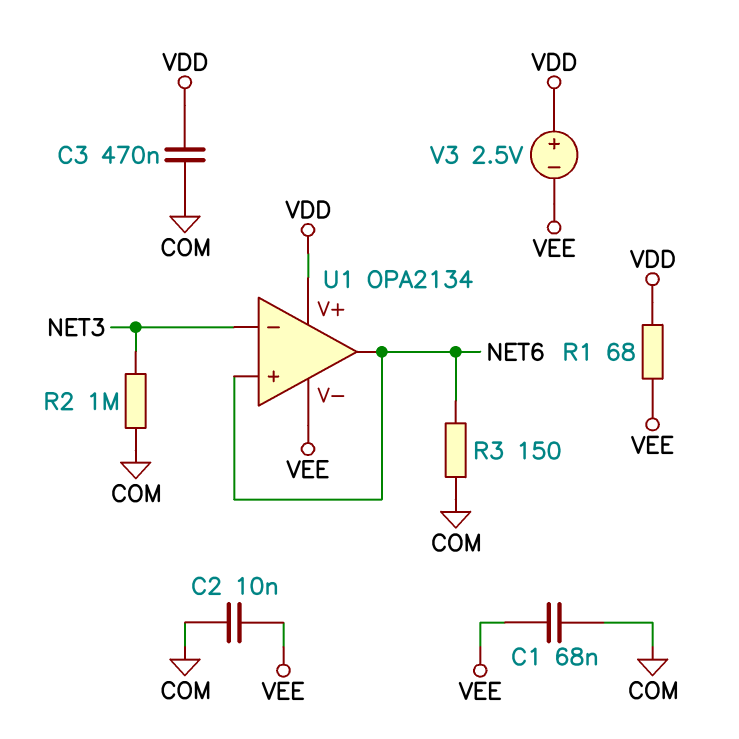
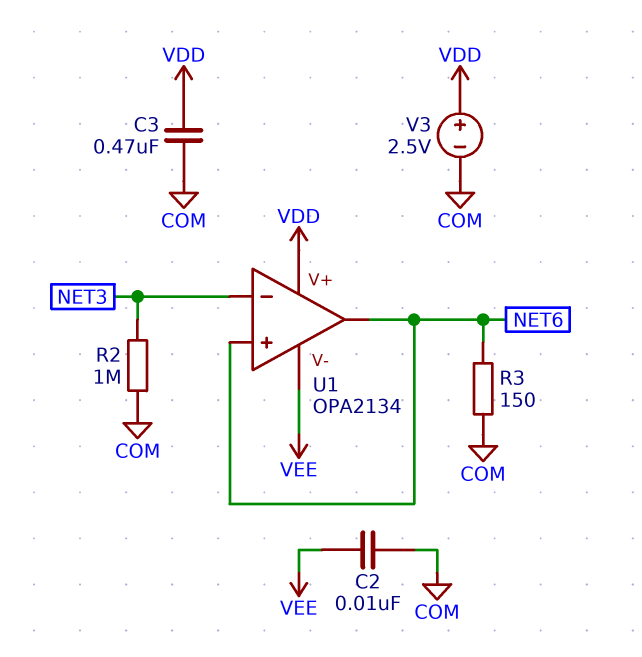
C1: 68nF (COM, VEE) -> none
R1: 68 (VDD, VEE) -> none
V3: 2.5V (plus VDD, minus VEE) -> 2.5V (plus VDD, minus COM)

